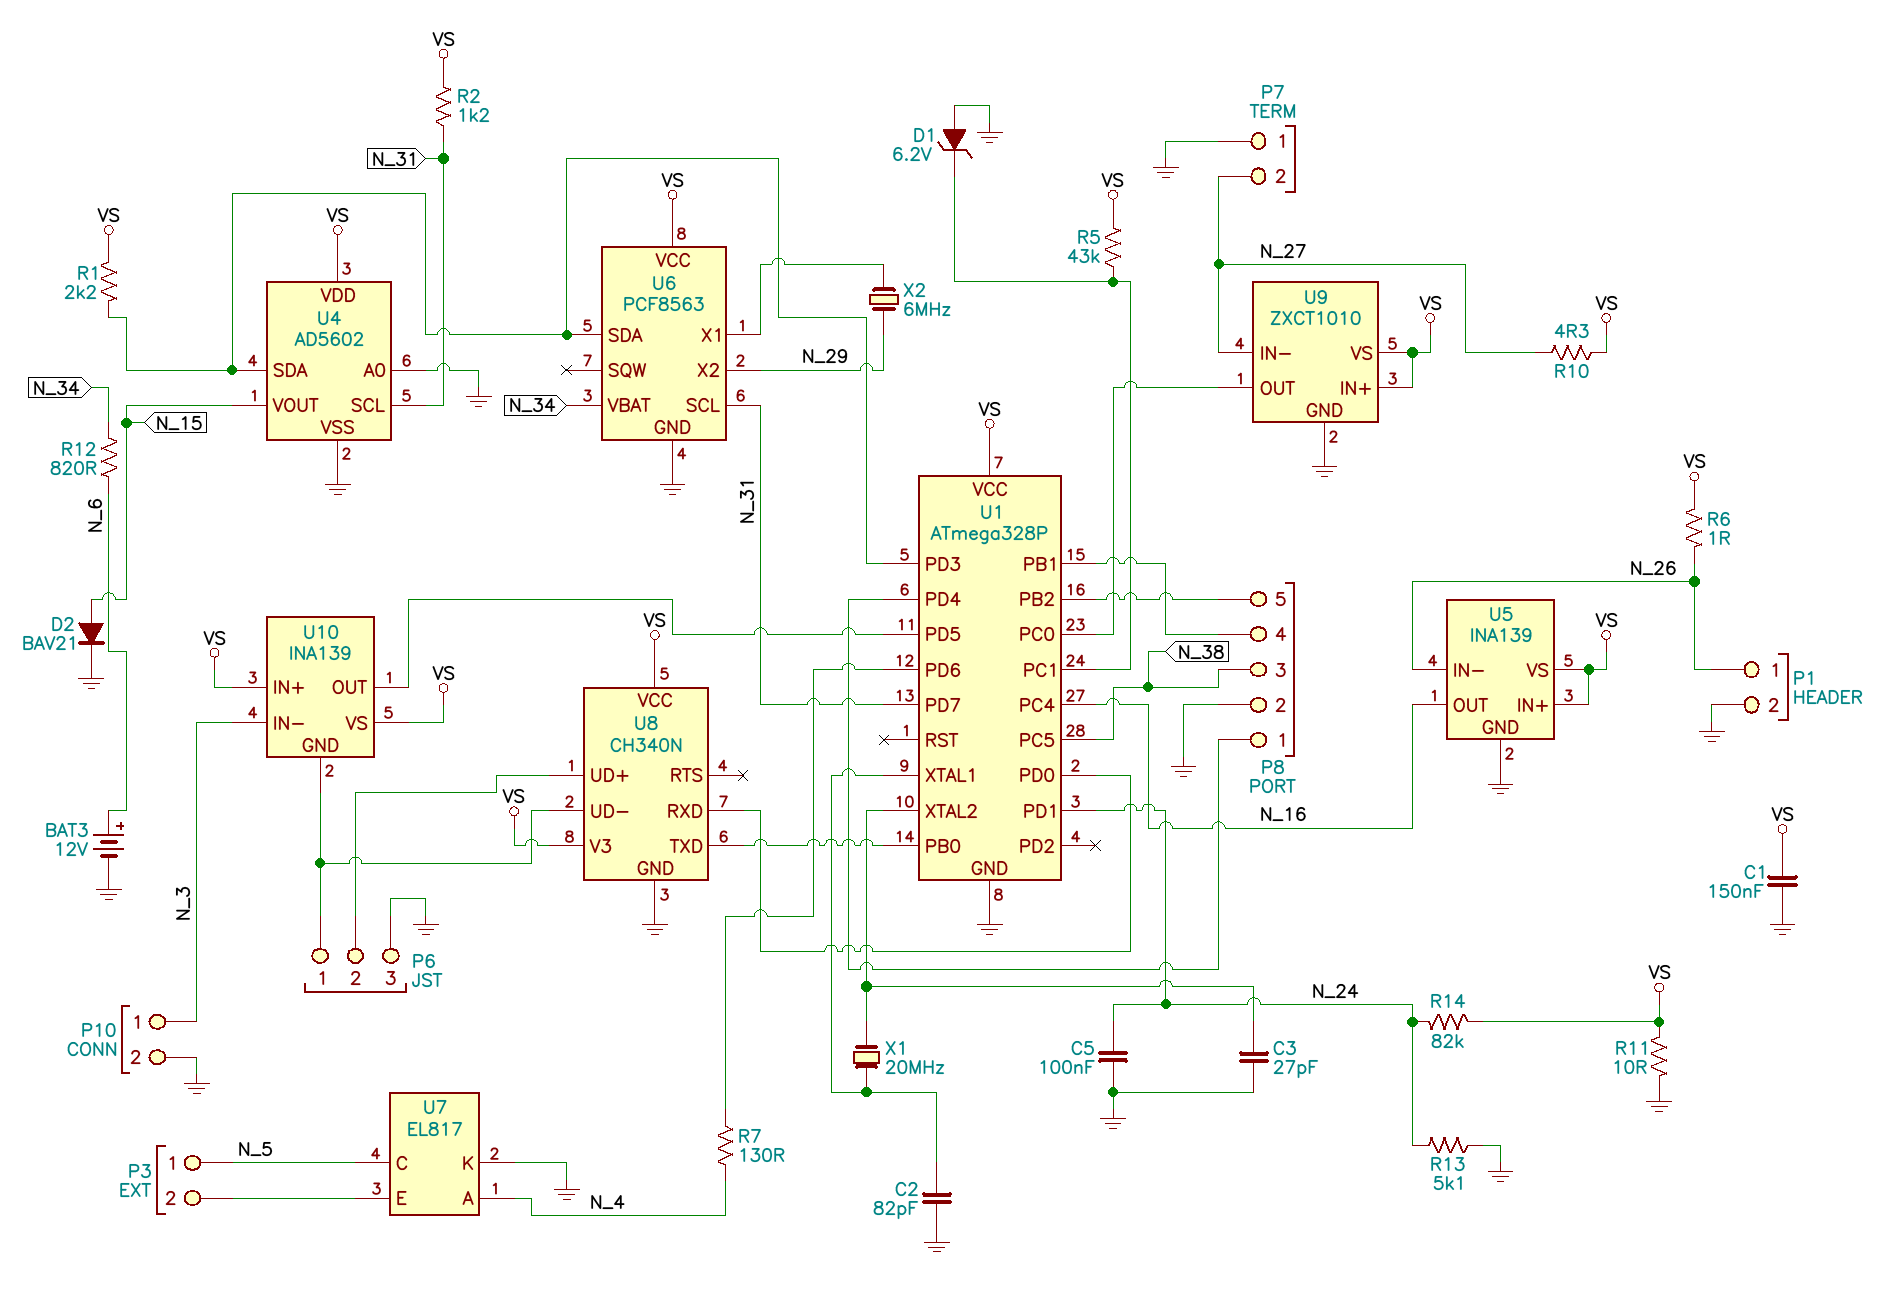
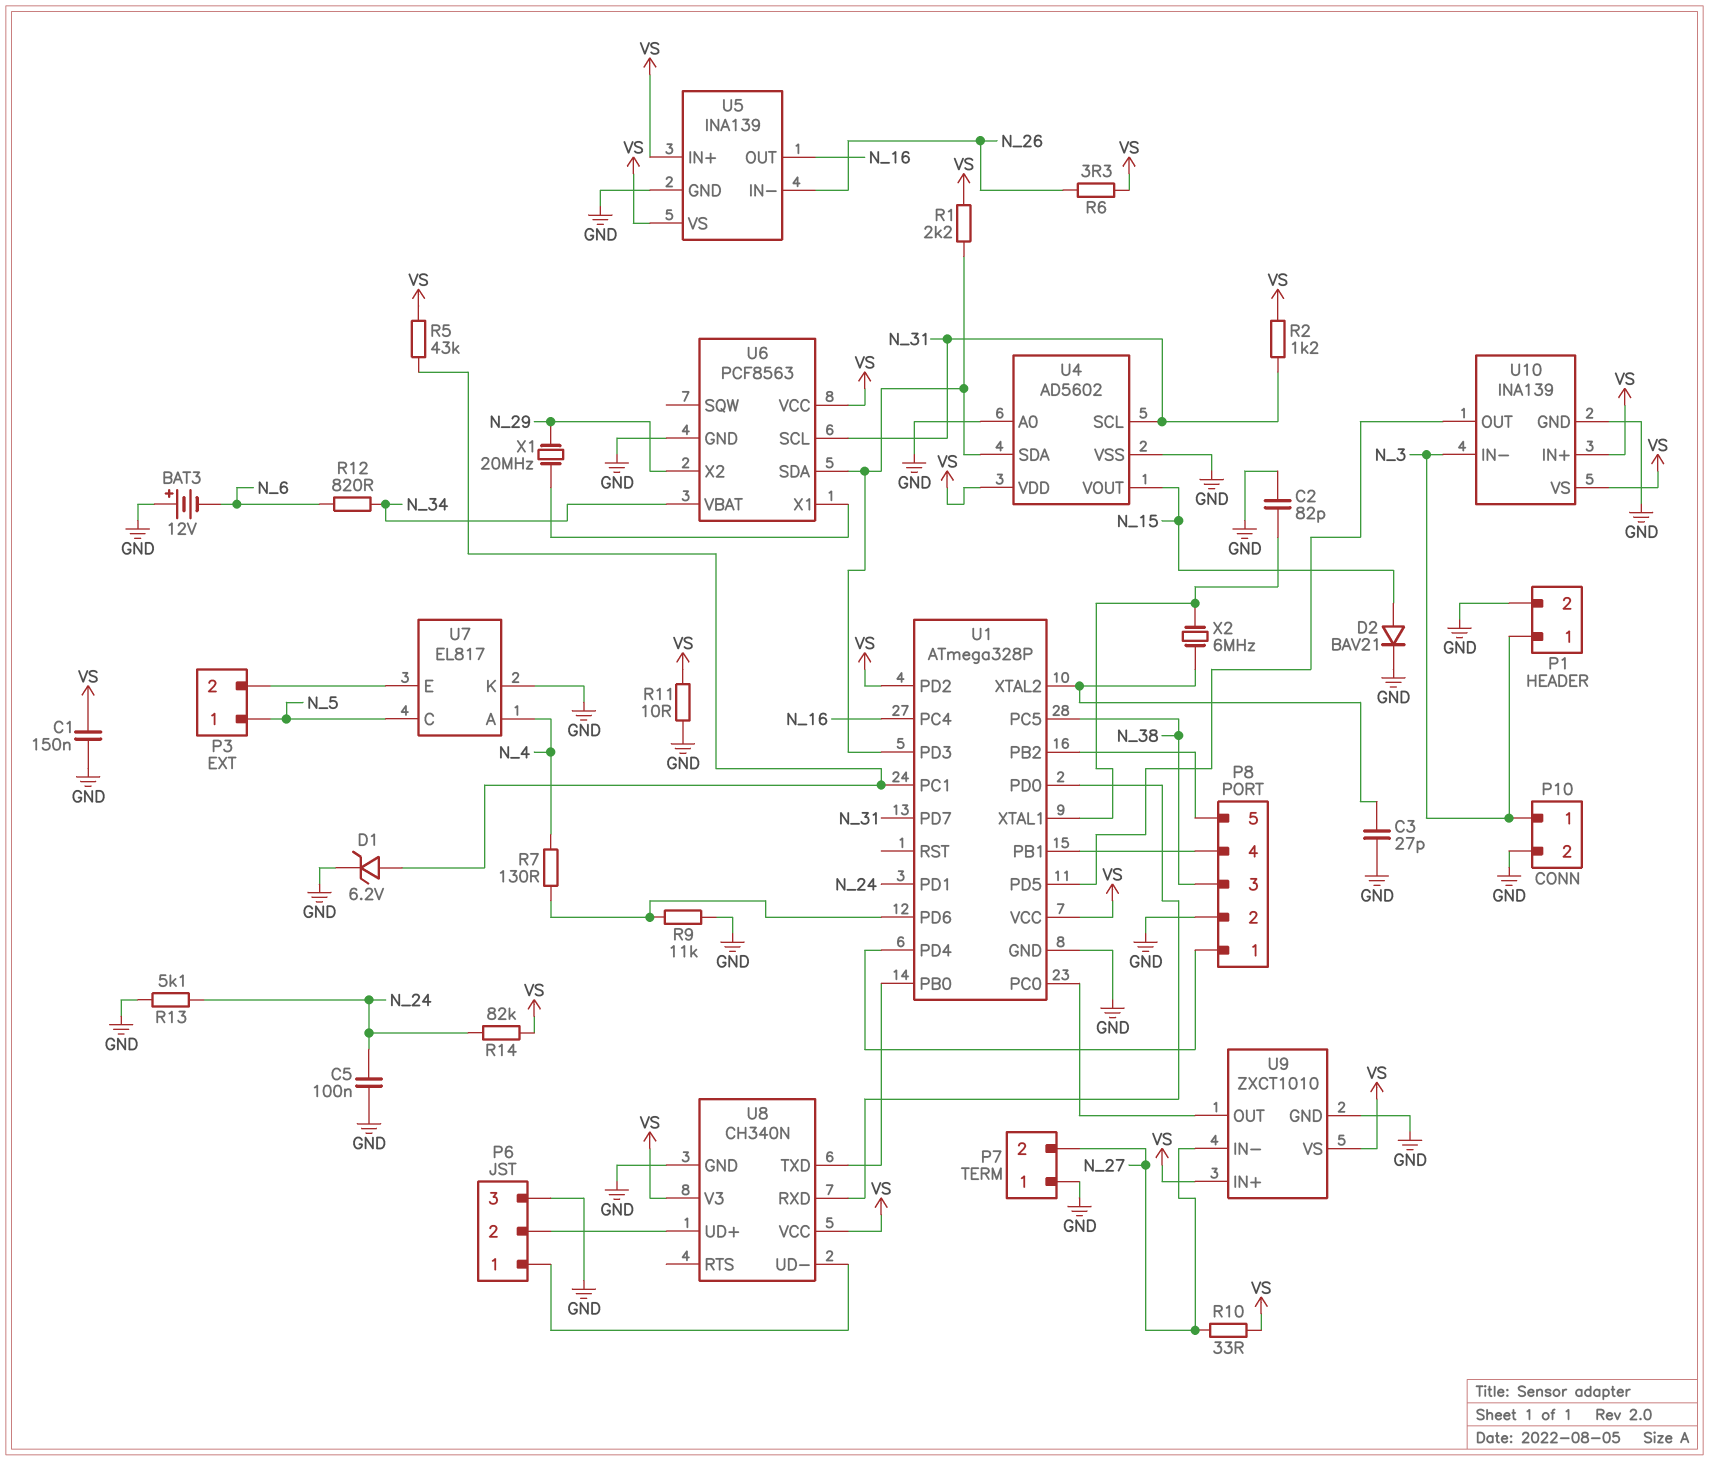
BAT3: 12V (plus N_6, minus GND) -> 12V (plus GND, minus N_6)
D1: zener 6.2V (A GND, K U1/PC1) -> zener 6.2V (A U1/PC1, K GND)
P1 pin 1: N_26 -> N_3
R6: 1 (N_26, VS) -> 3.3 (N_26, VS)
R9: none -> 11k (GND, U1/PD6)
R10: 4.3 (N_27, VS) -> 33 (N_27, VS)
U1 pin PD2: none -> VS
U10 pin GND: P6/1 -> GND
X1: 20MHz (U1/XTAL1, U1/XTAL2) -> 20MHz (N_29, U6/X1)
X2: 6MHz (N_29, U6/X1) -> 6MHz (U1/XTAL1, U1/XTAL2)

